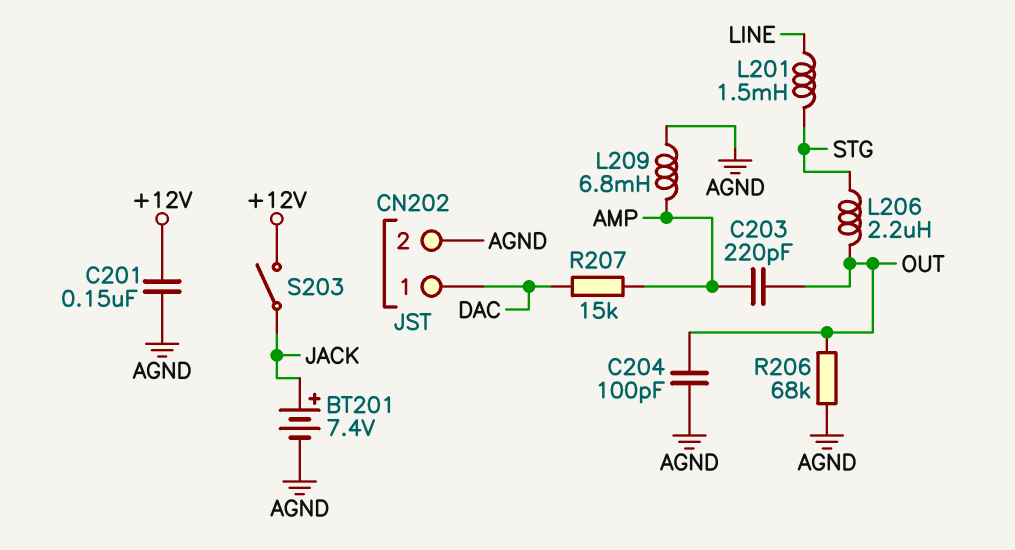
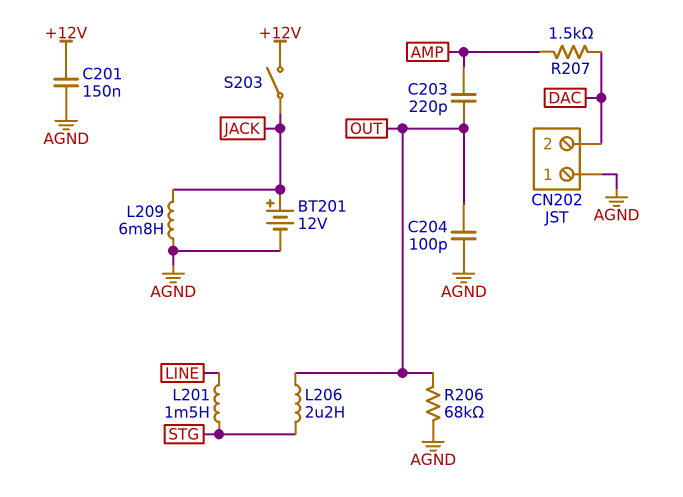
BT201: 7.4V (plus JACK, minus AGND) -> 12V (plus JACK, minus AGND)
CN202 pin 1: DAC -> AGND
CN202 pin 2: AGND -> DAC
L209: 6.8mH (AGND, AMP) -> 6.8mH (AGND, JACK)
R207: 15k (AMP, DAC) -> 1.5k (AMP, DAC)

